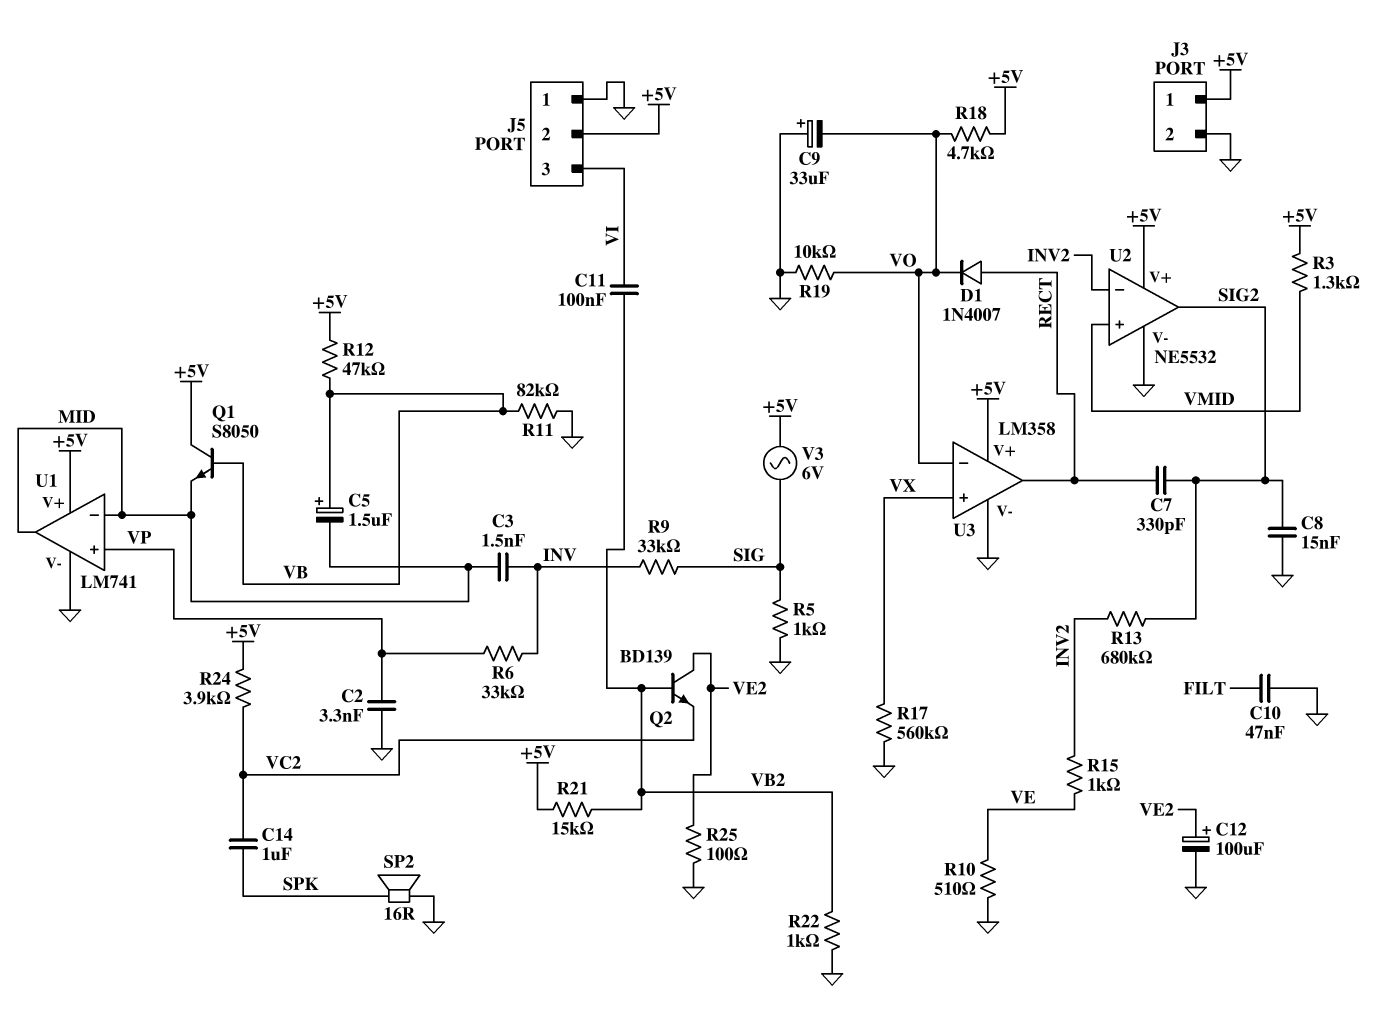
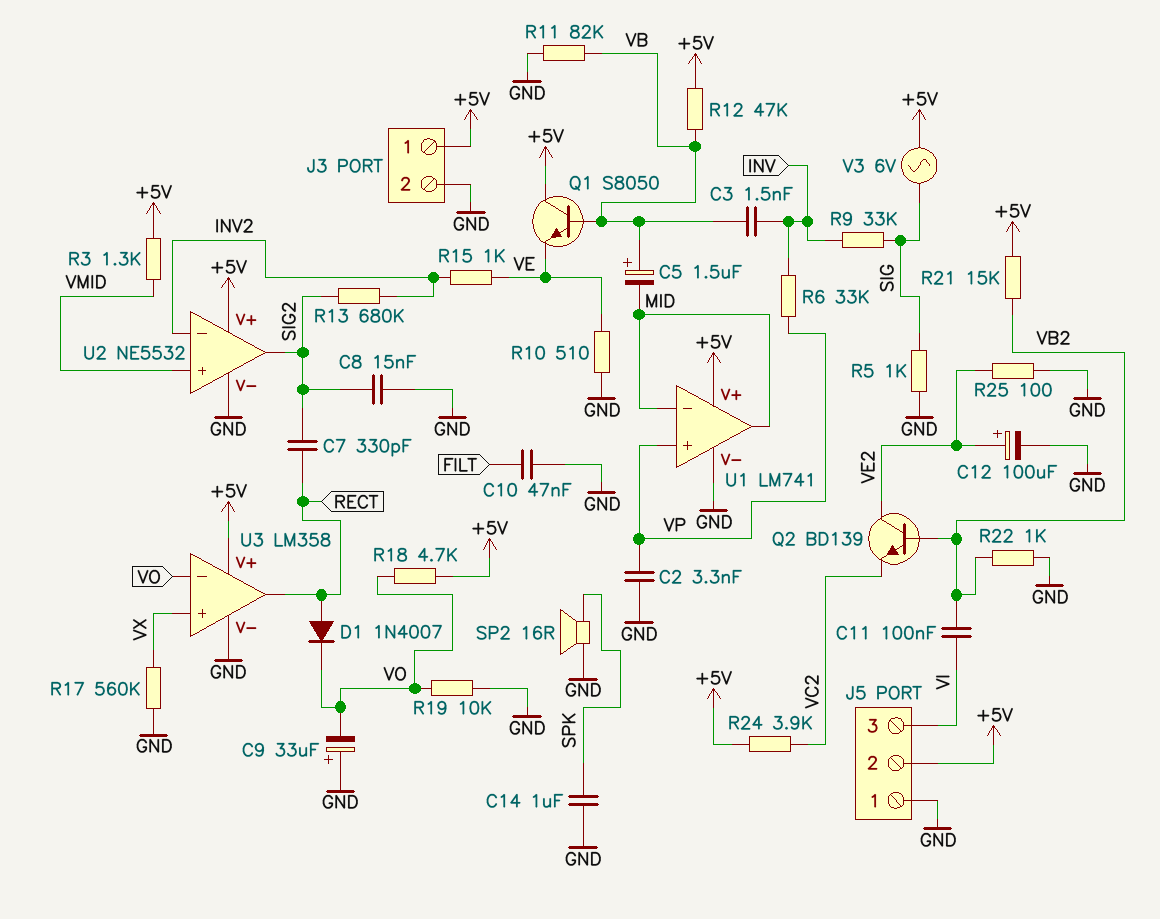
C3: 1.5nF (INV, MID) -> 1.5nF (INV, VB)
C14: 1uF (SPK, VC2) -> 1uF (GND, SPK)
Q1: NPN S8050 (B VB, C +5V, E MID) -> NPN S8050 (B VB, C +5V, E VE)

